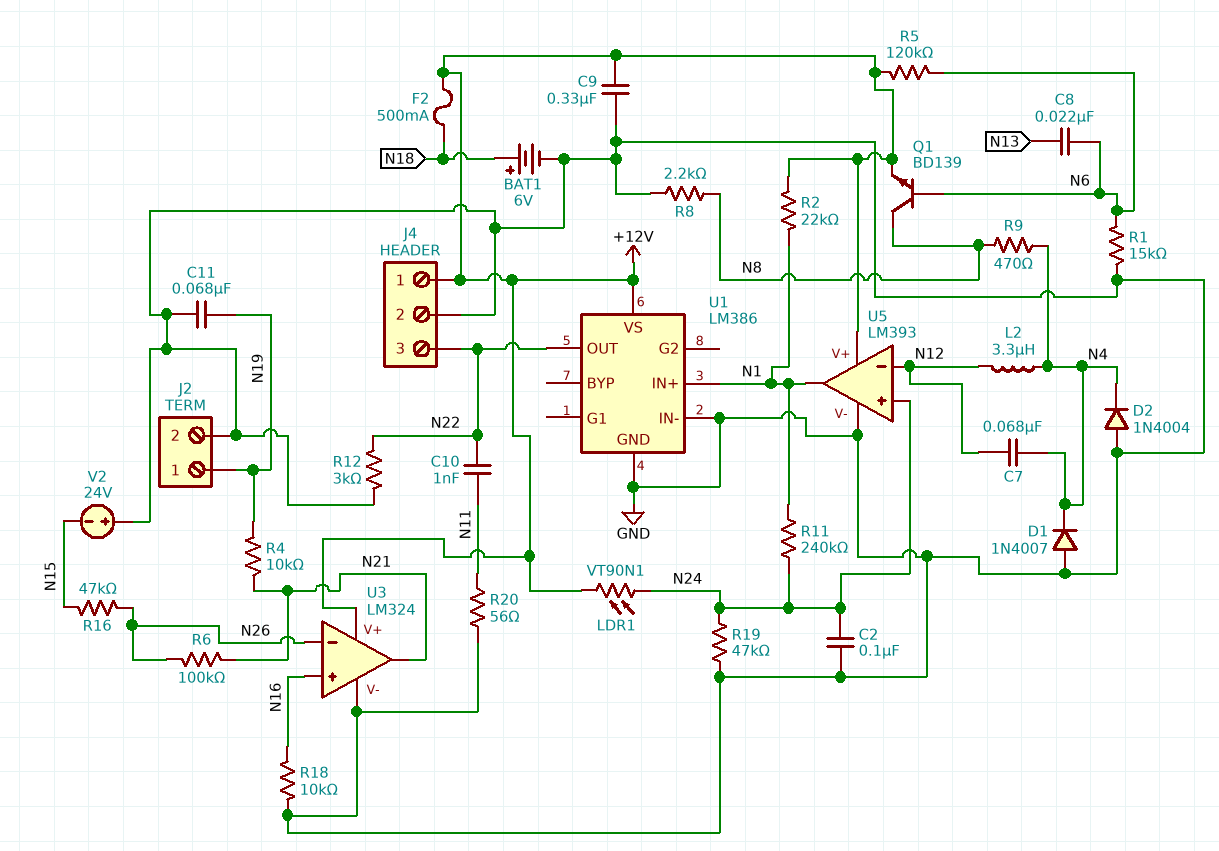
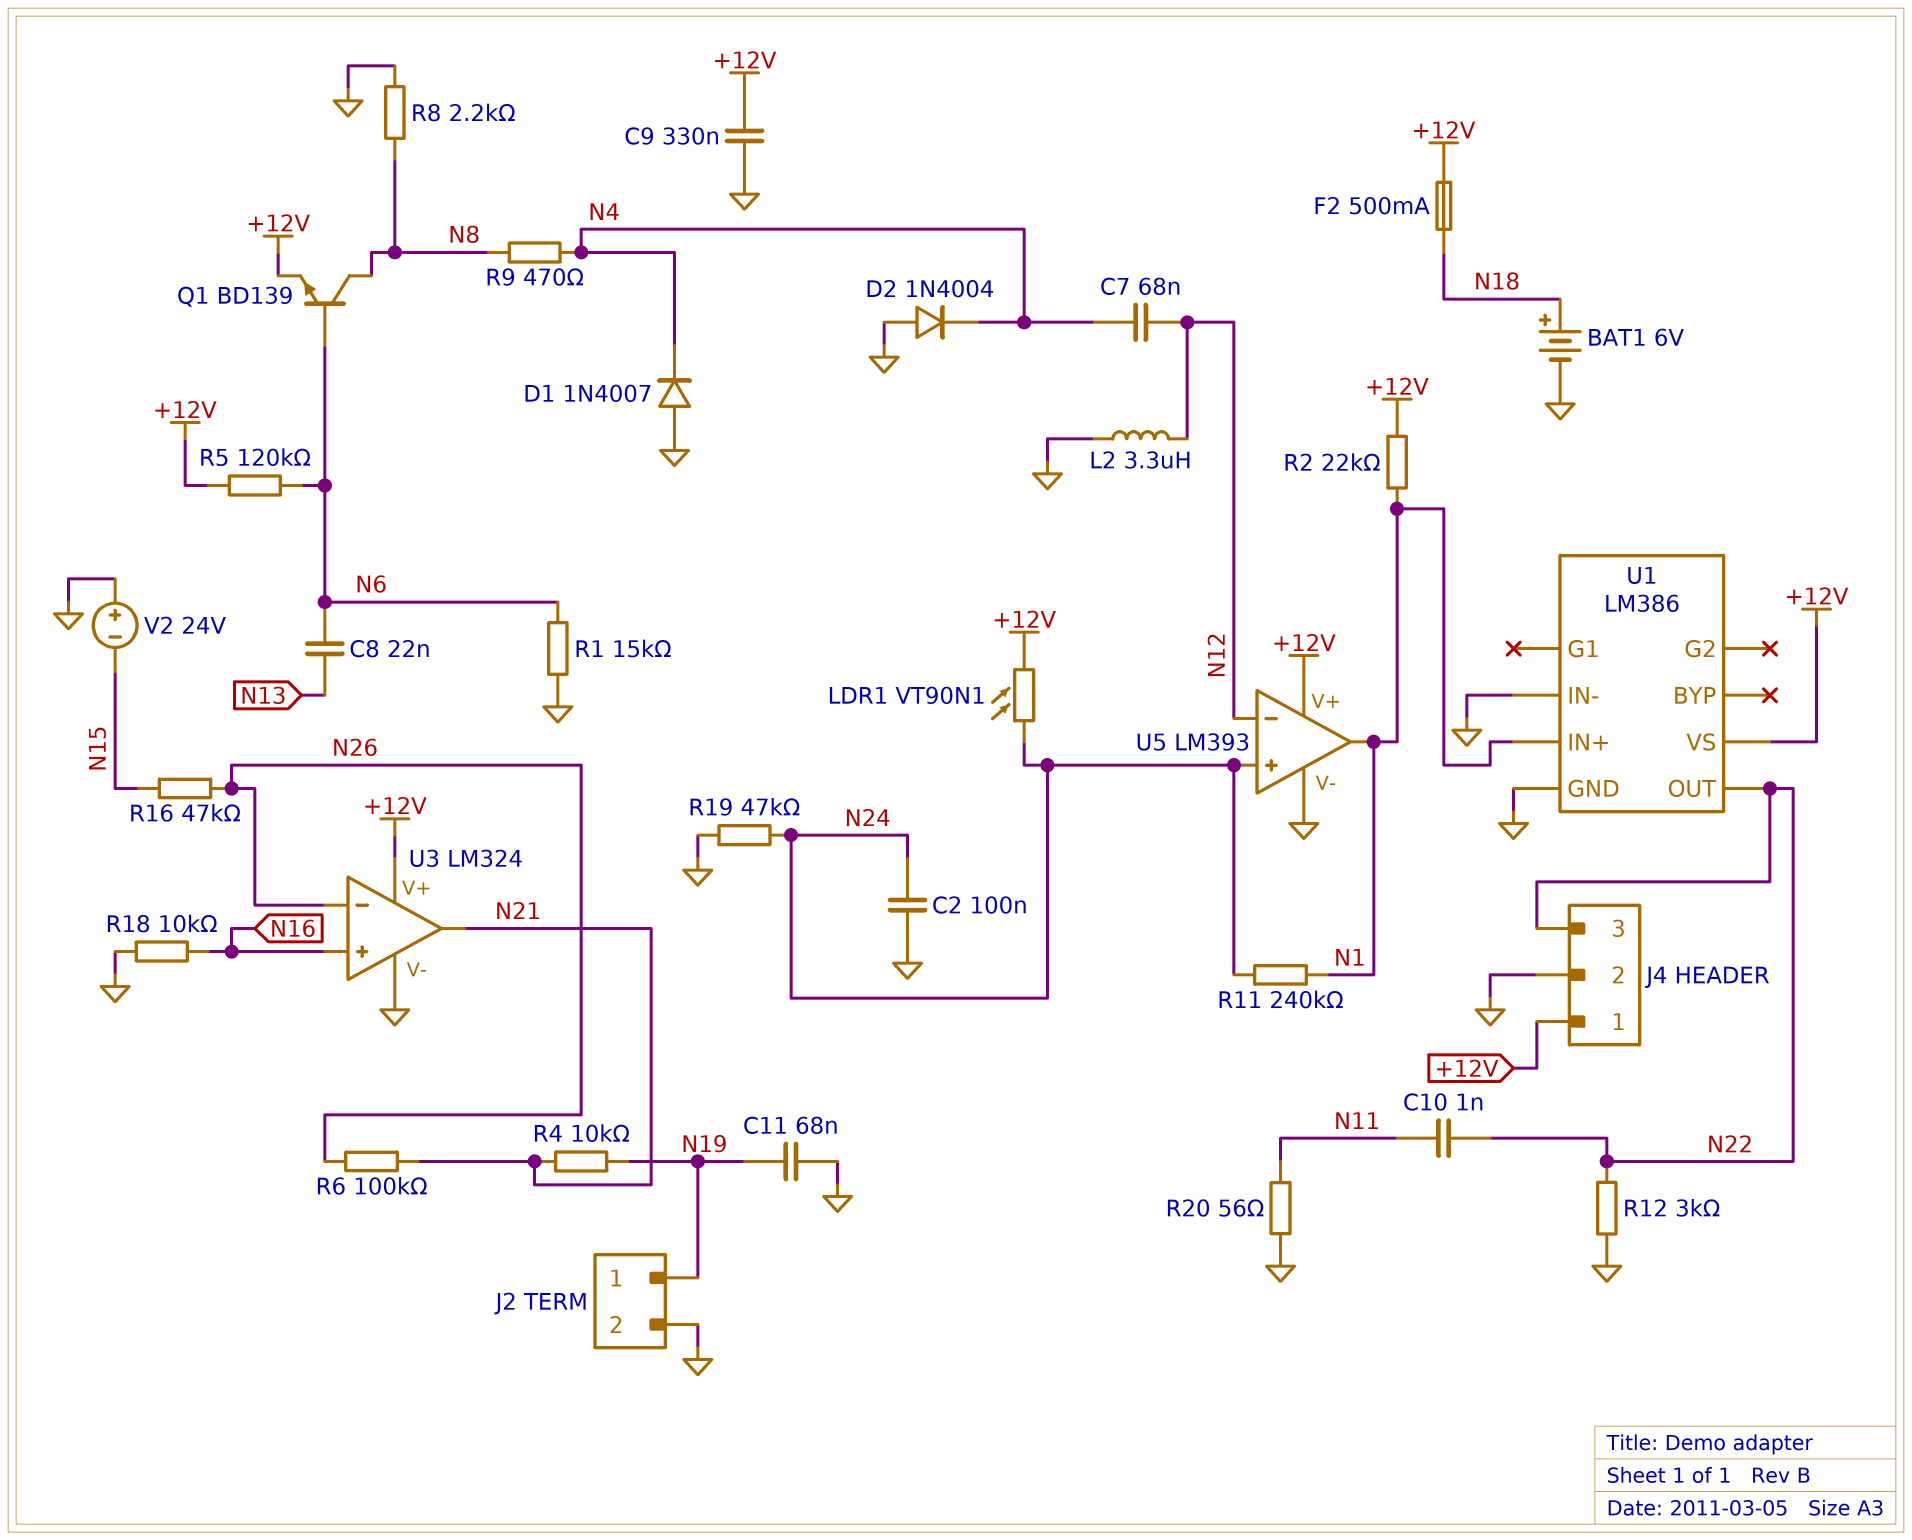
L2: 3.3uH (N4, N12) -> 3.3uH (GND, N12)

